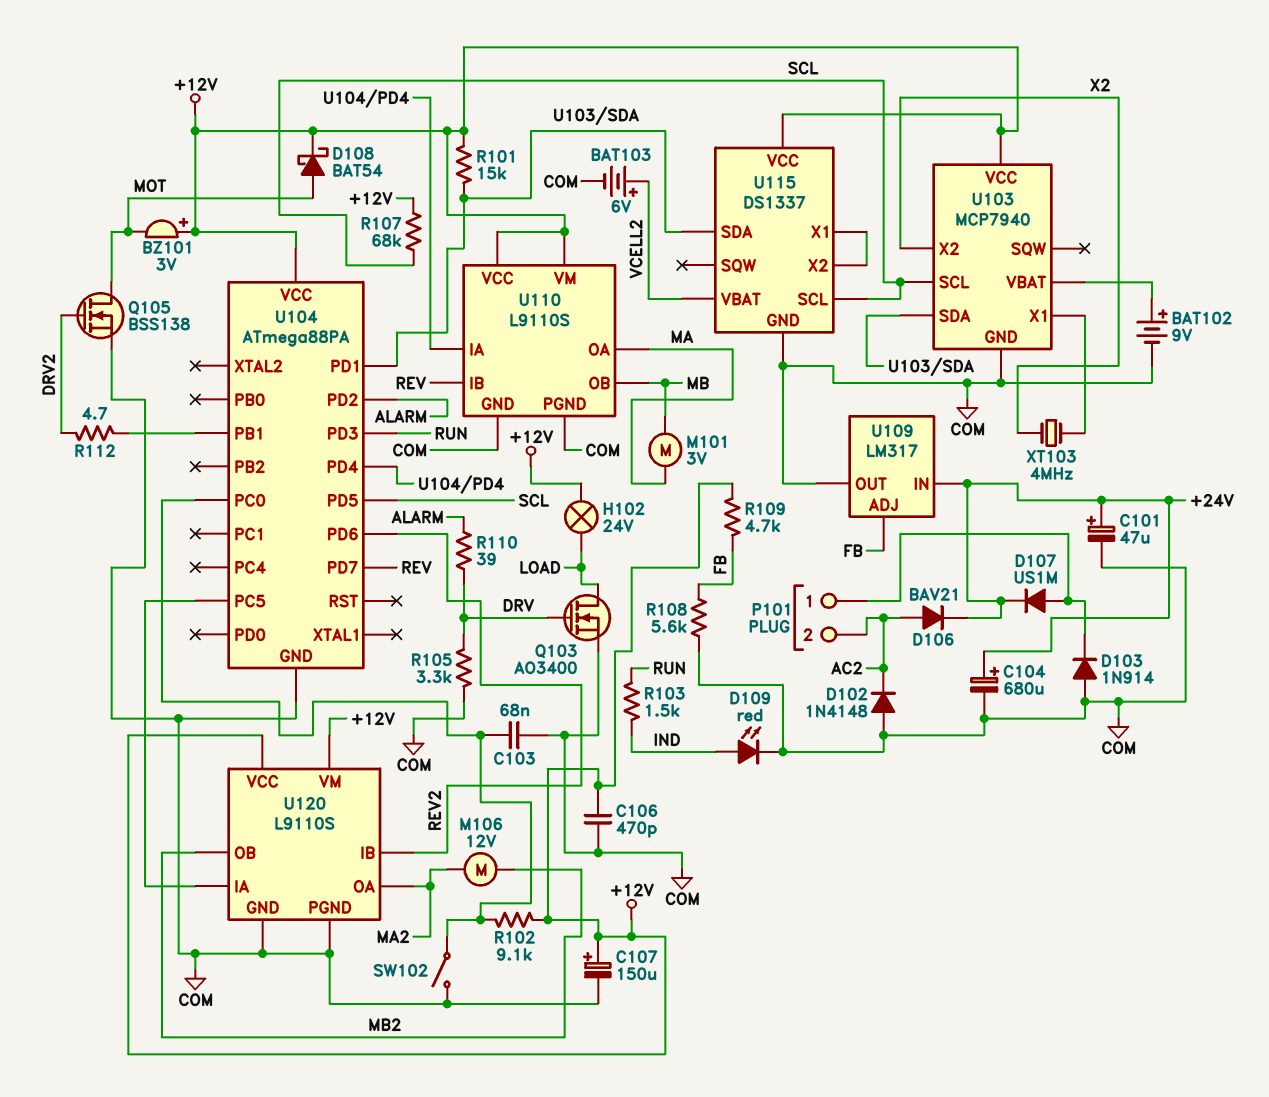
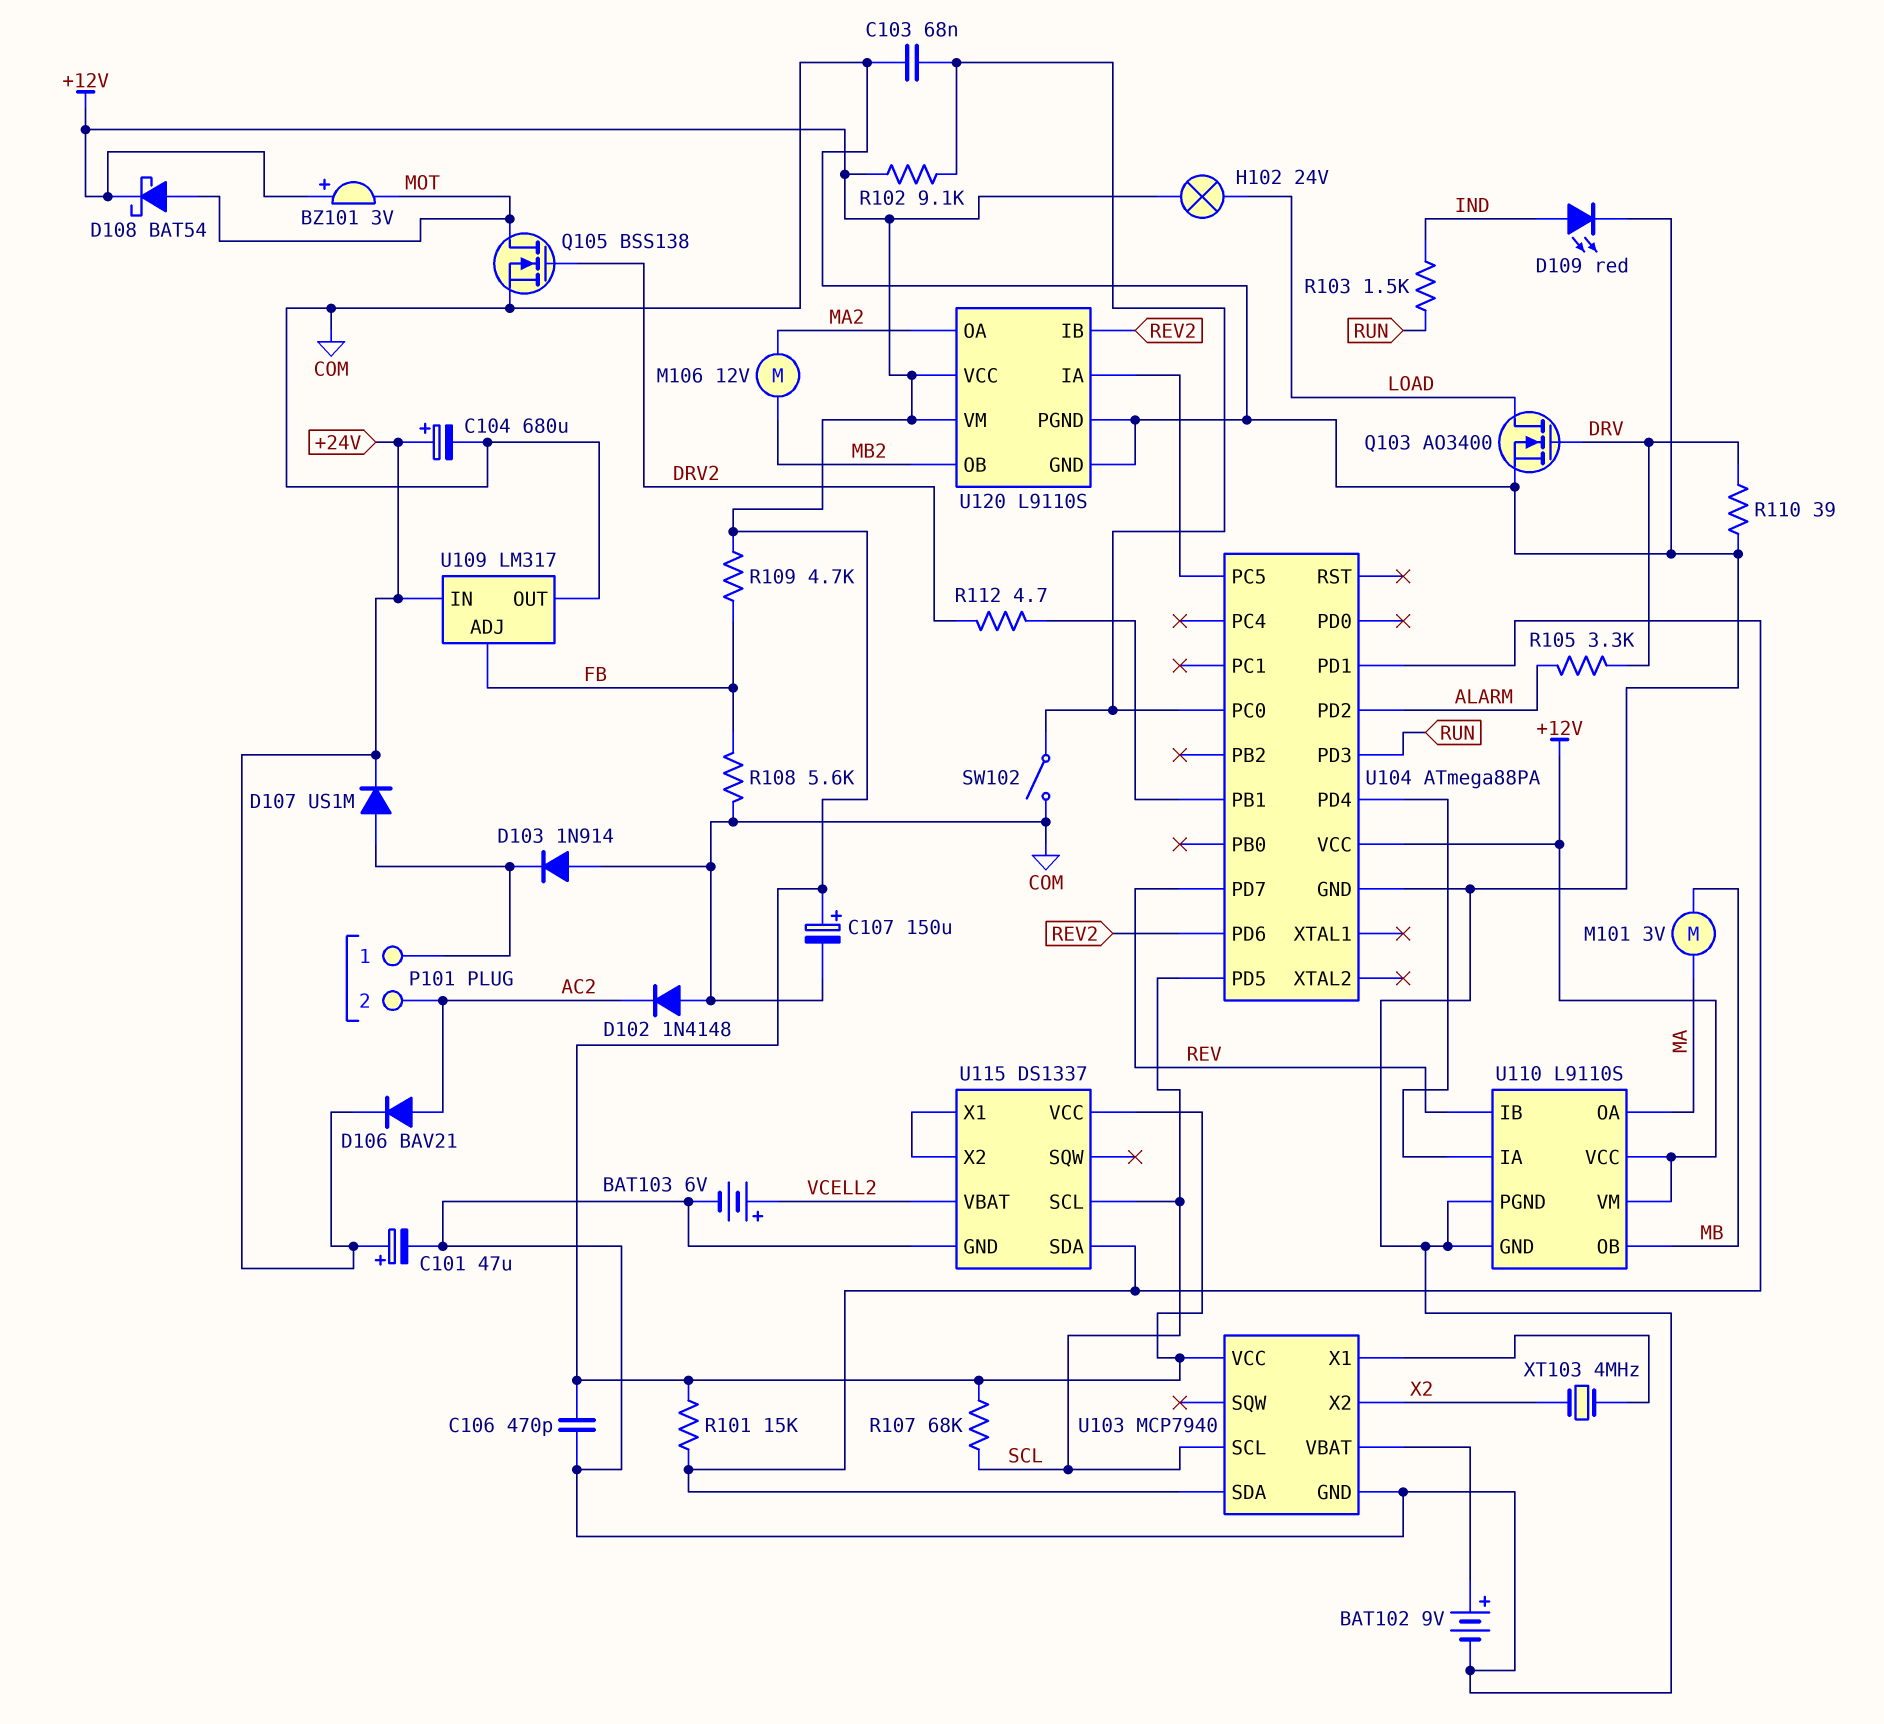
R105: 3.3k (COM, DRV) -> 3.3k (ALARM, DRV)
R110: 39 (ALARM, DRV) -> 39 (COM, DRV)

